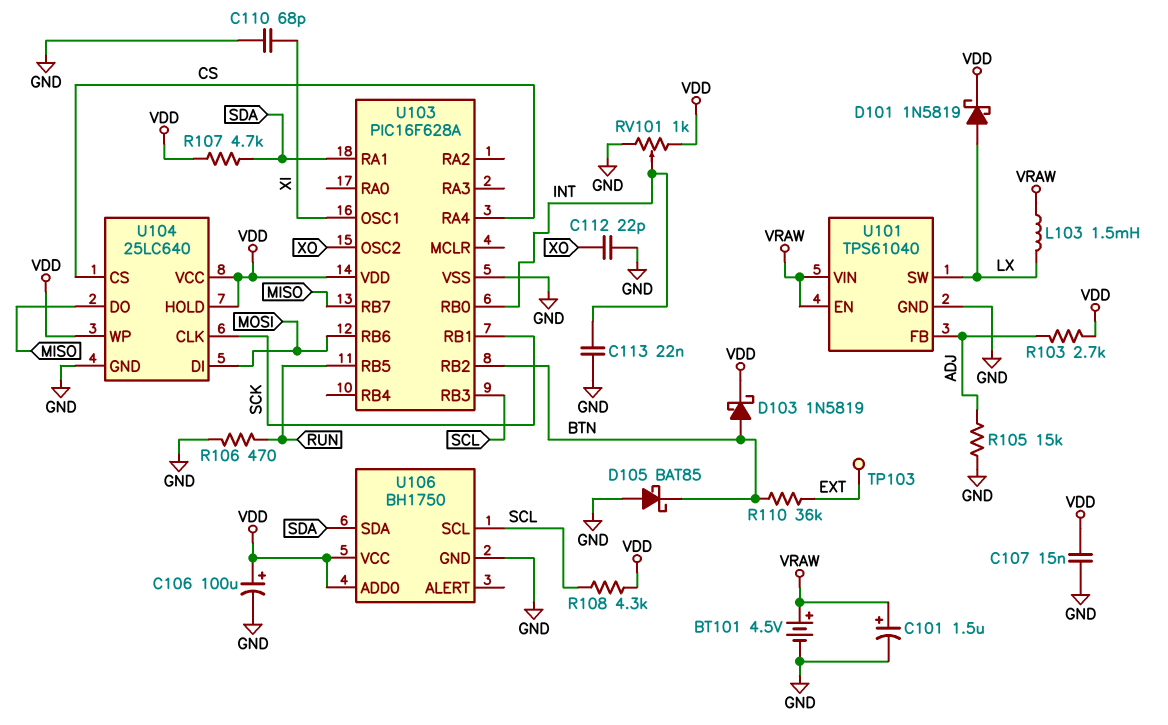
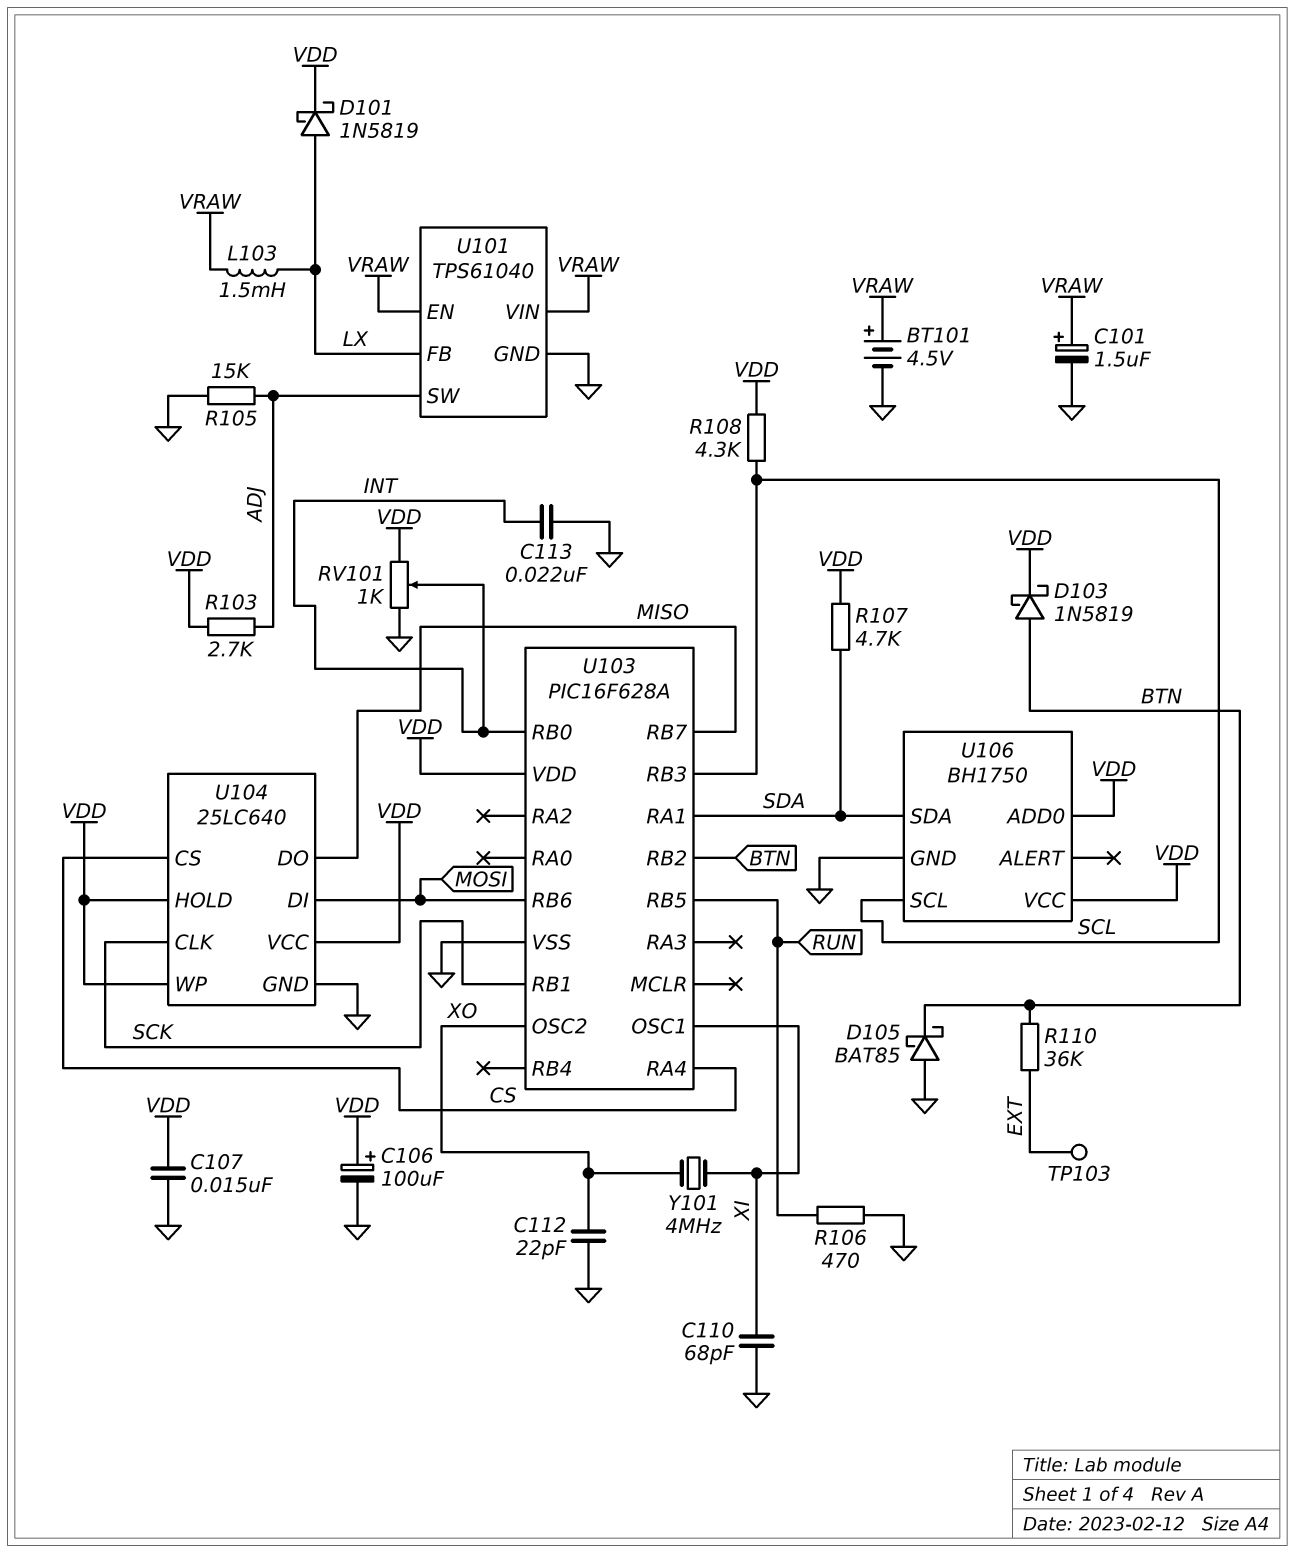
U101 pin FB: ADJ -> LX
U101 pin SW: LX -> ADJ
Y101: none -> 4MHz (XI, XO)

